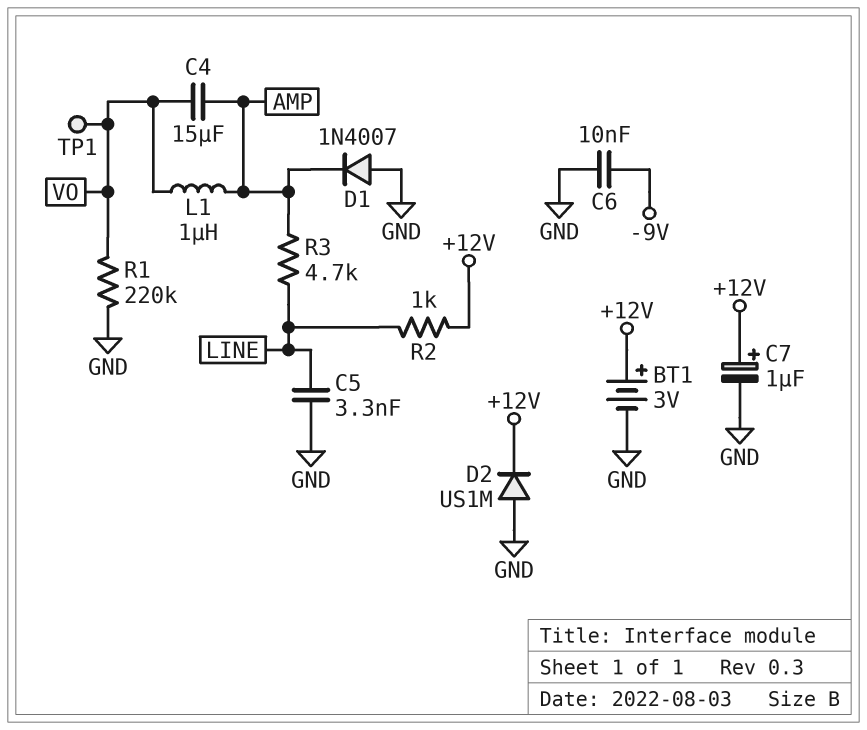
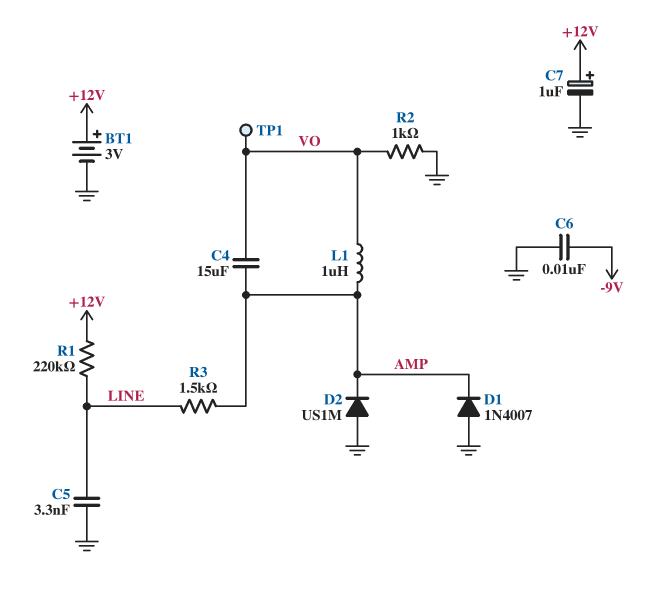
D2: diode US1M (A GND, K +12V) -> diode US1M (A GND, K AMP)
R1: 220k (GND, VO) -> 220k (+12V, LINE)
R2: 1k (+12V, LINE) -> 1k (GND, VO)
R3: 4.7k (AMP, LINE) -> 1.5k (AMP, LINE)

